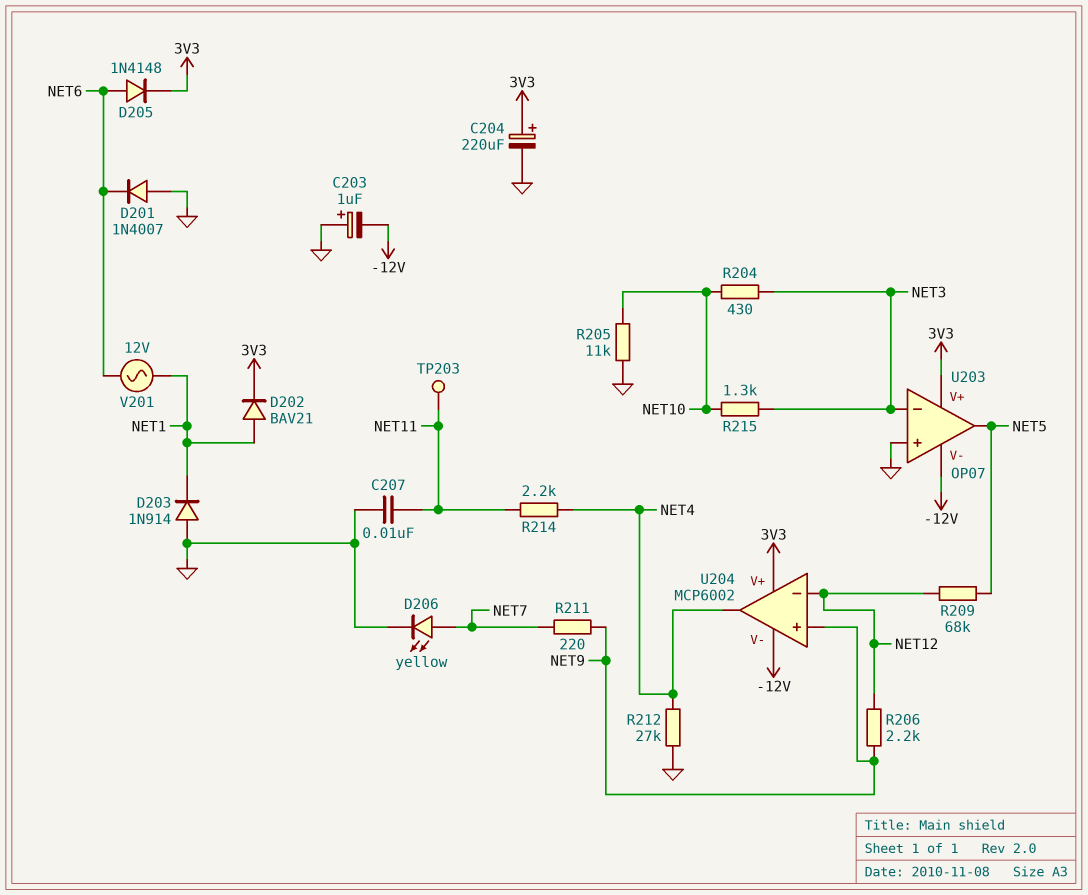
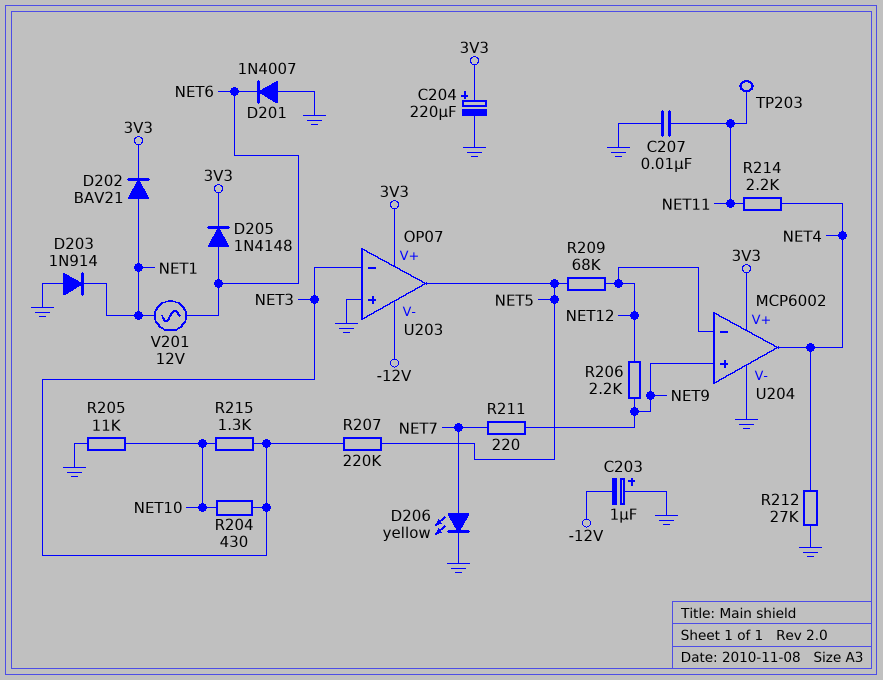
R207: none -> 220k (NET3, NET5)
U204 pin V-: -12V -> GND

